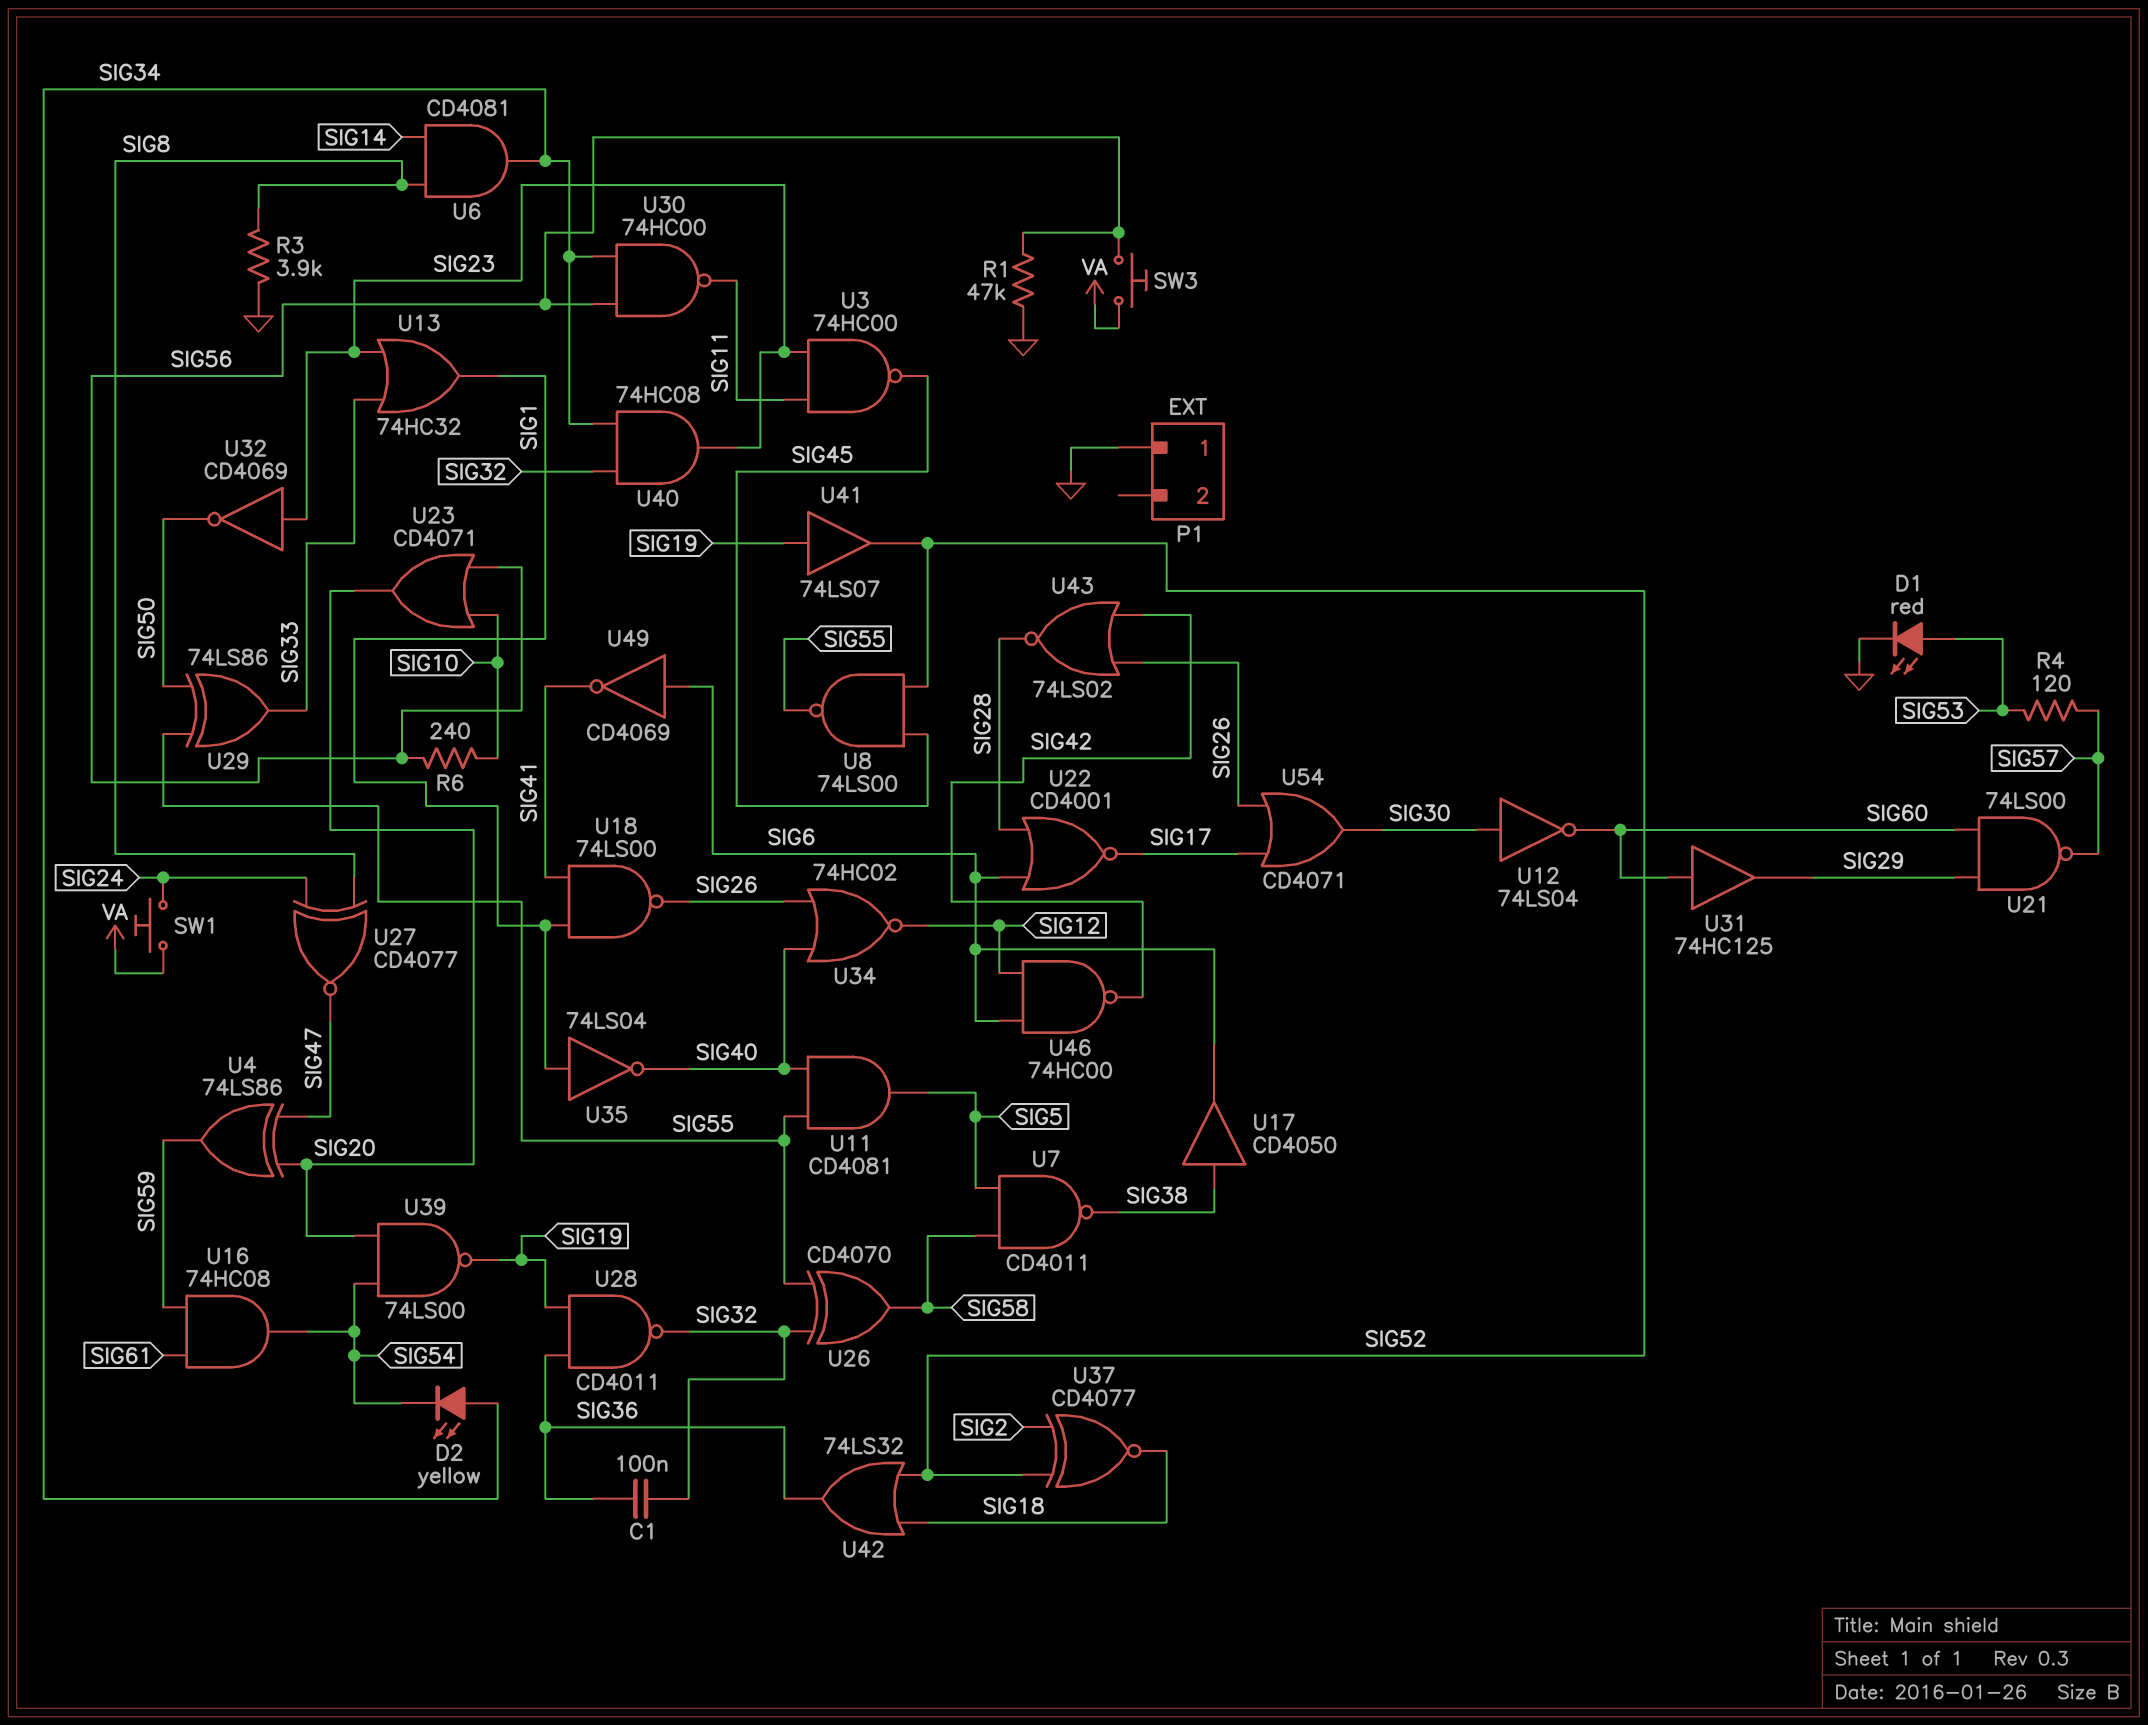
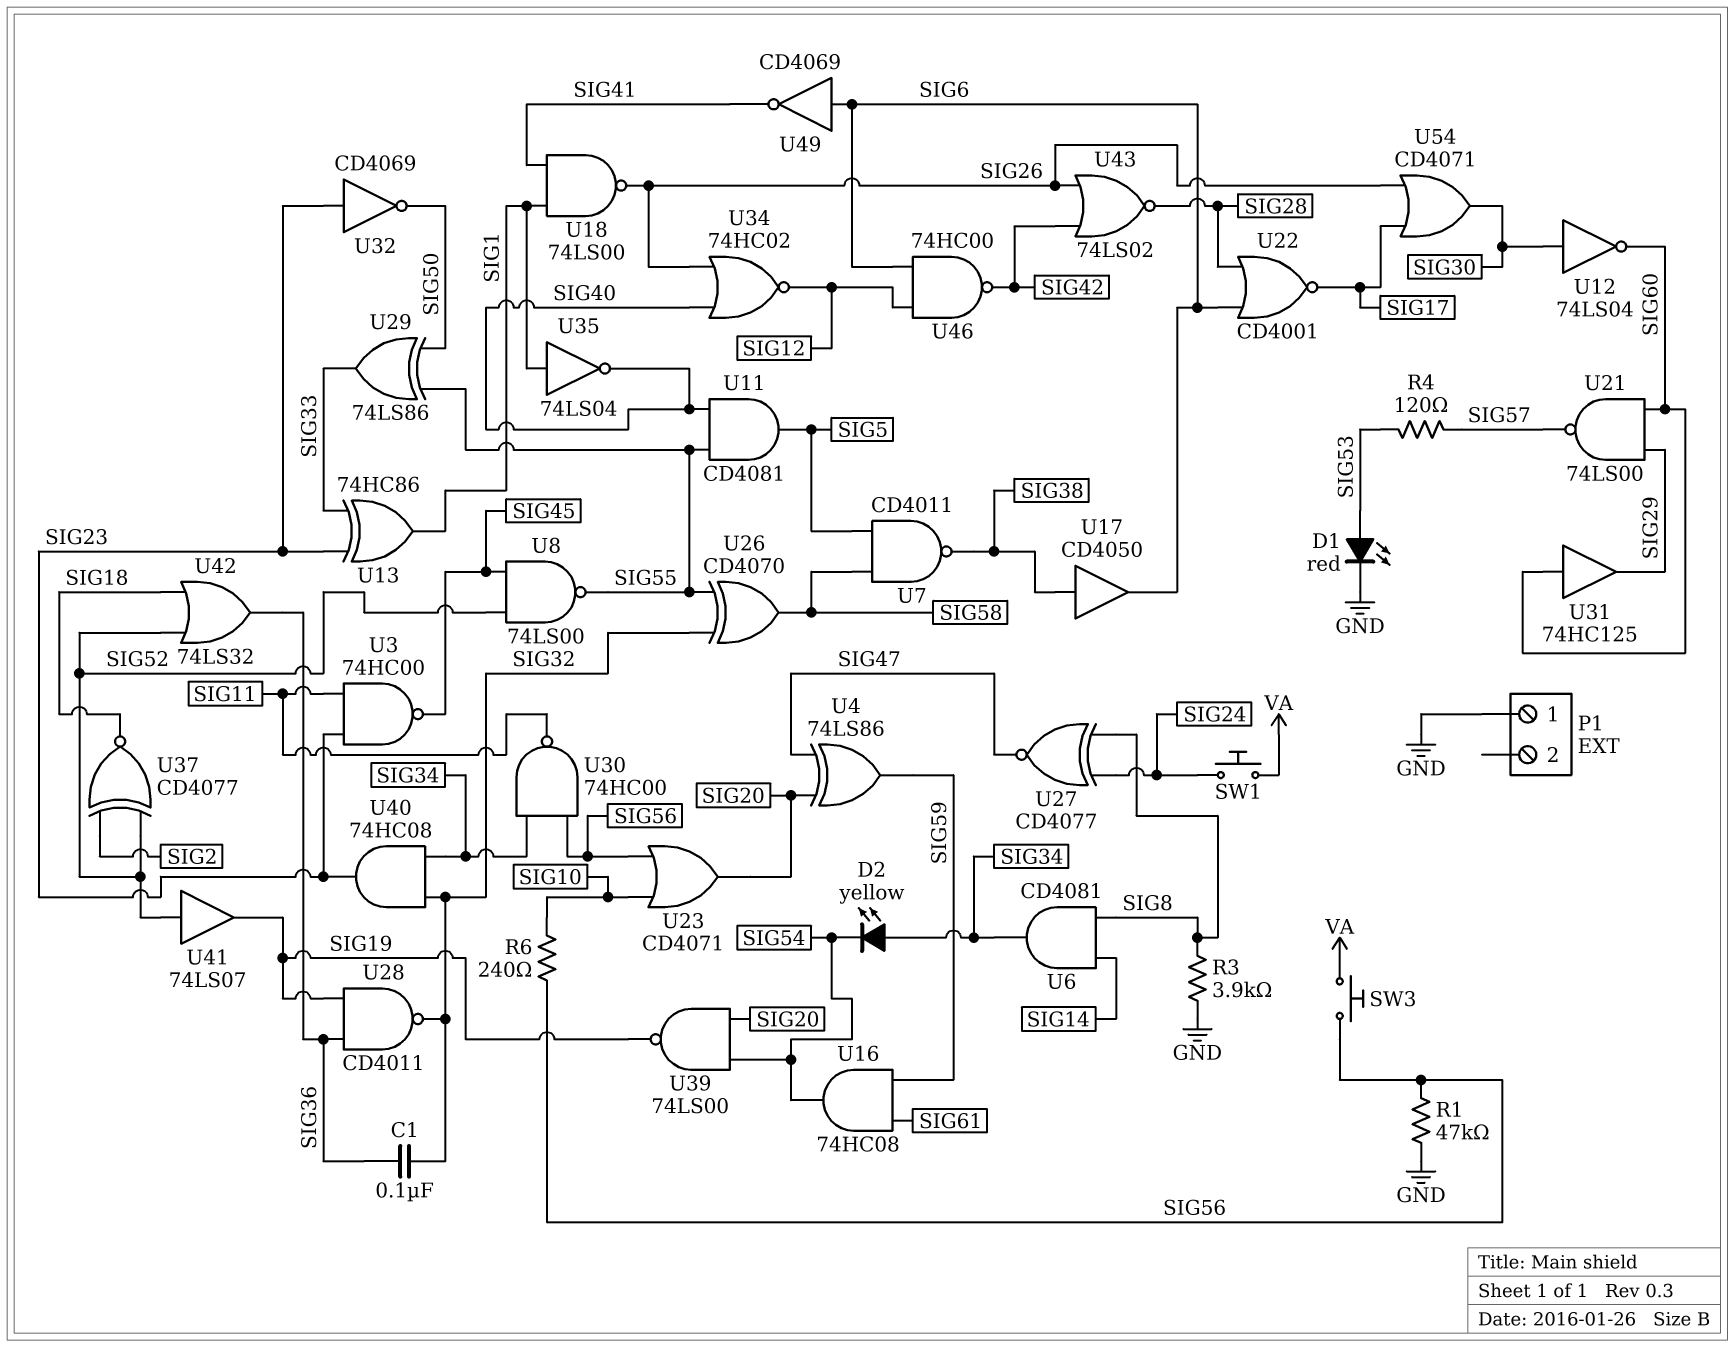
U13: OR 74HC32 (in SIG23, in SIG33, out SIG1) -> XOR 74HC86 (in SIG23, in SIG33, out SIG1)
U41: buffer 74LS07 (in SIG19, out SIG52) -> buffer 74LS07 (in SIG52, out SIG19)

